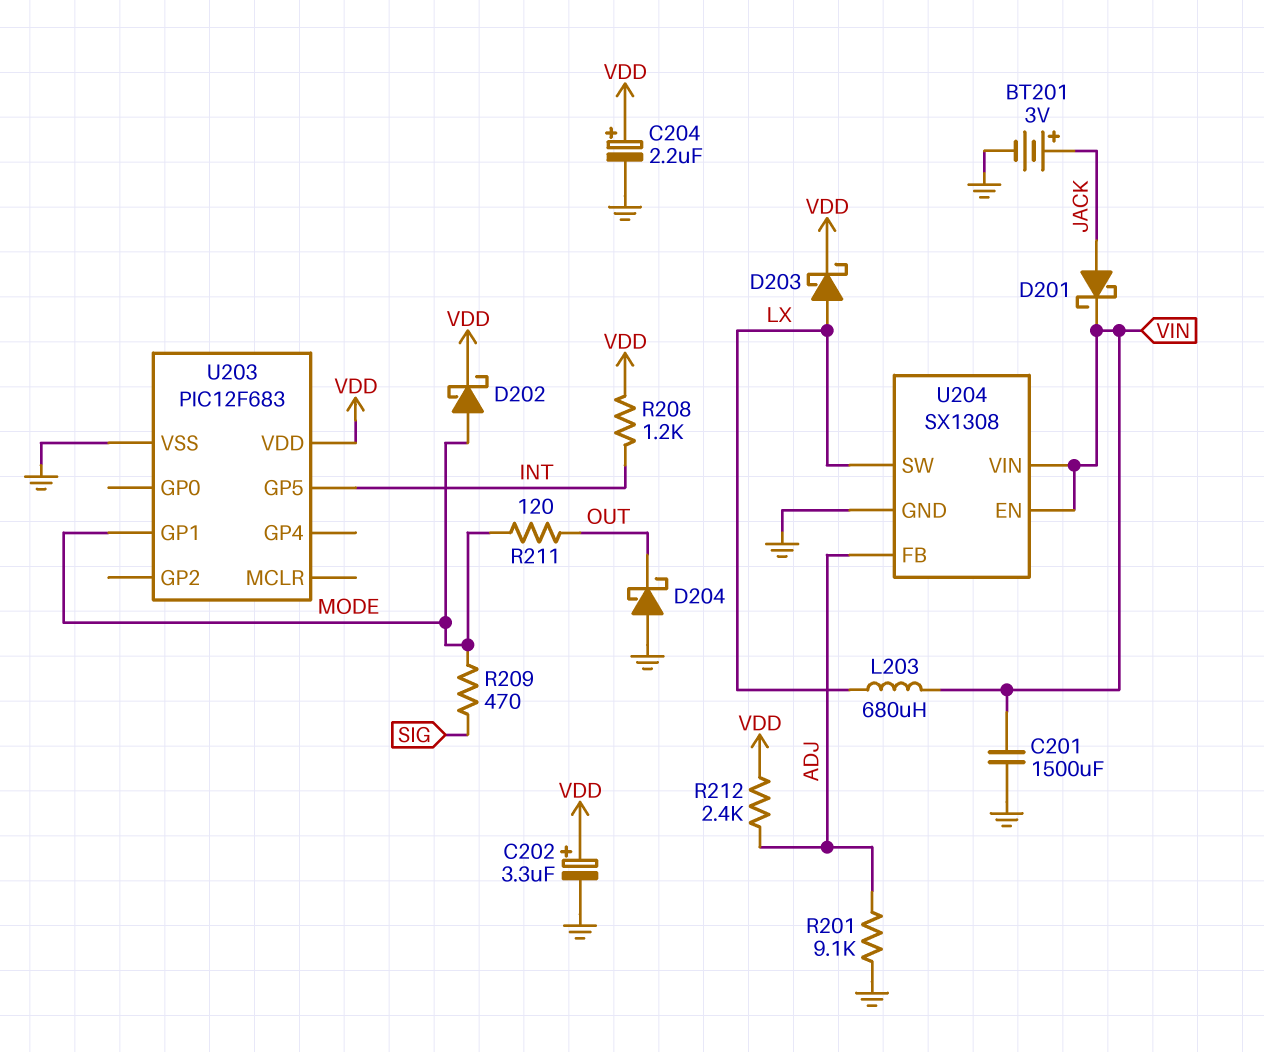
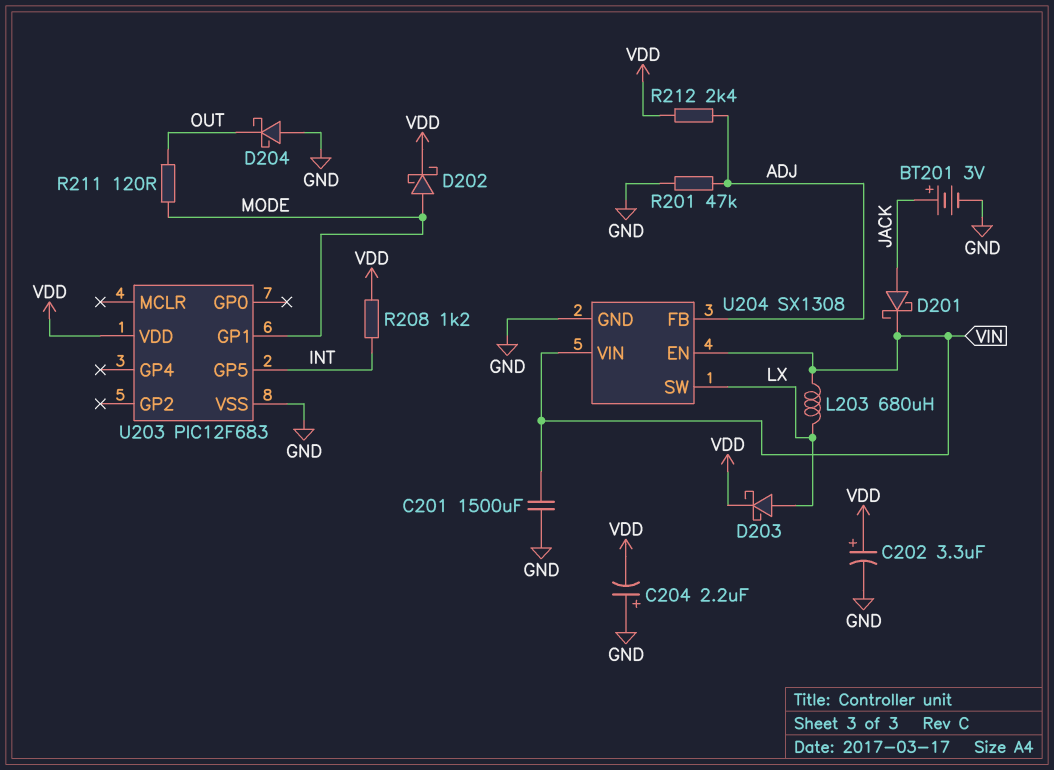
C204: 2.2uF (plus VDD, minus GND) -> 2.2uF (plus GND, minus VDD)
R201: 9.1k (ADJ, GND) -> 47k (ADJ, GND)
R209: 470 (MODE, SIG) -> none

